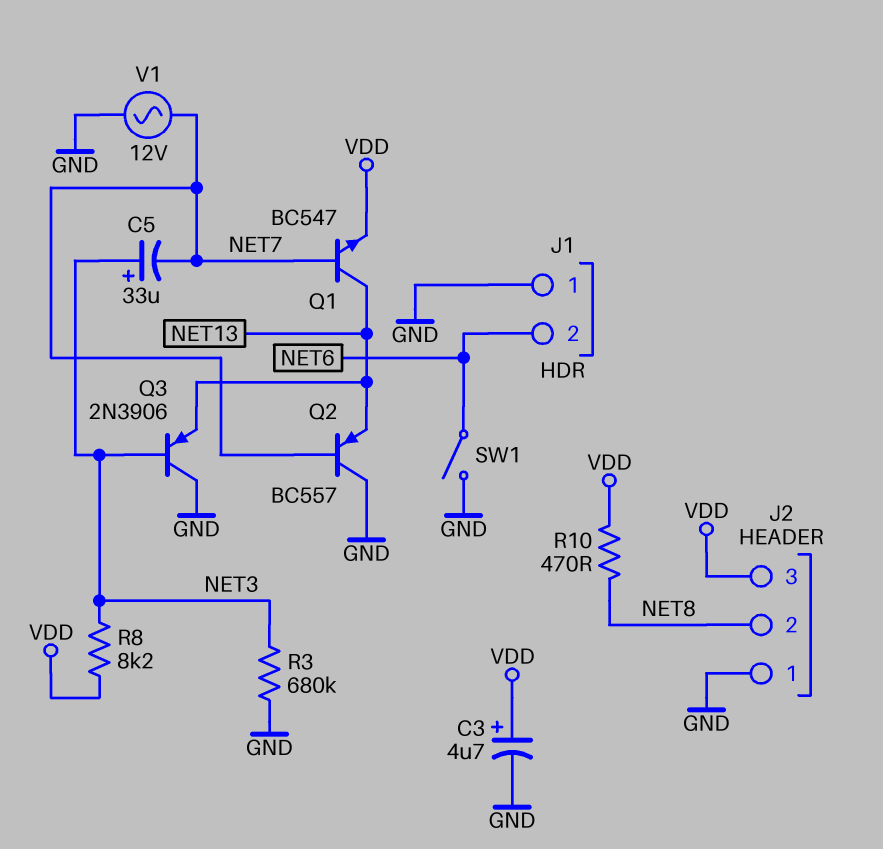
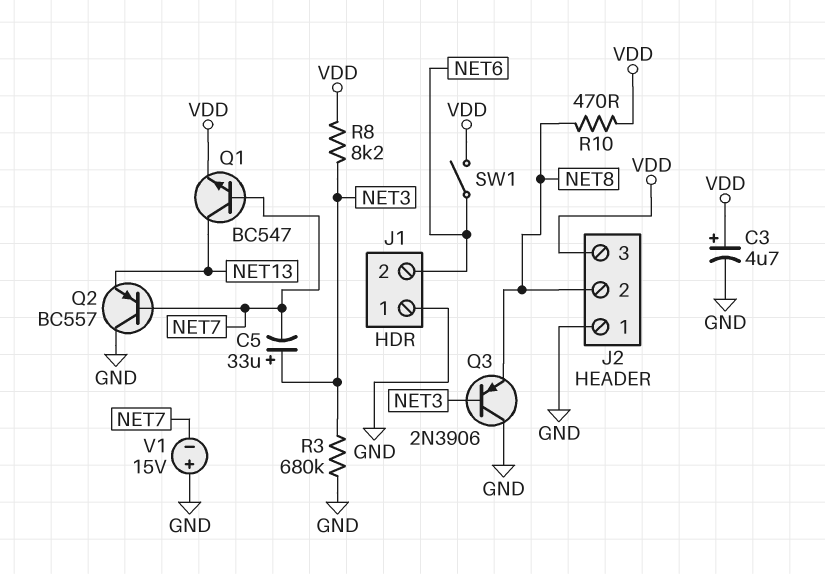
Q3: PNP 2N3906 (B NET3, C GND, E NET13) -> PNP 2N3906 (B NET3, C GND, E NET8)
SW1: switch (GND, NET6) -> switch (NET6, VDD)
V1: AC 12V (GND, NET7) -> 15V (plus GND, minus NET7)

